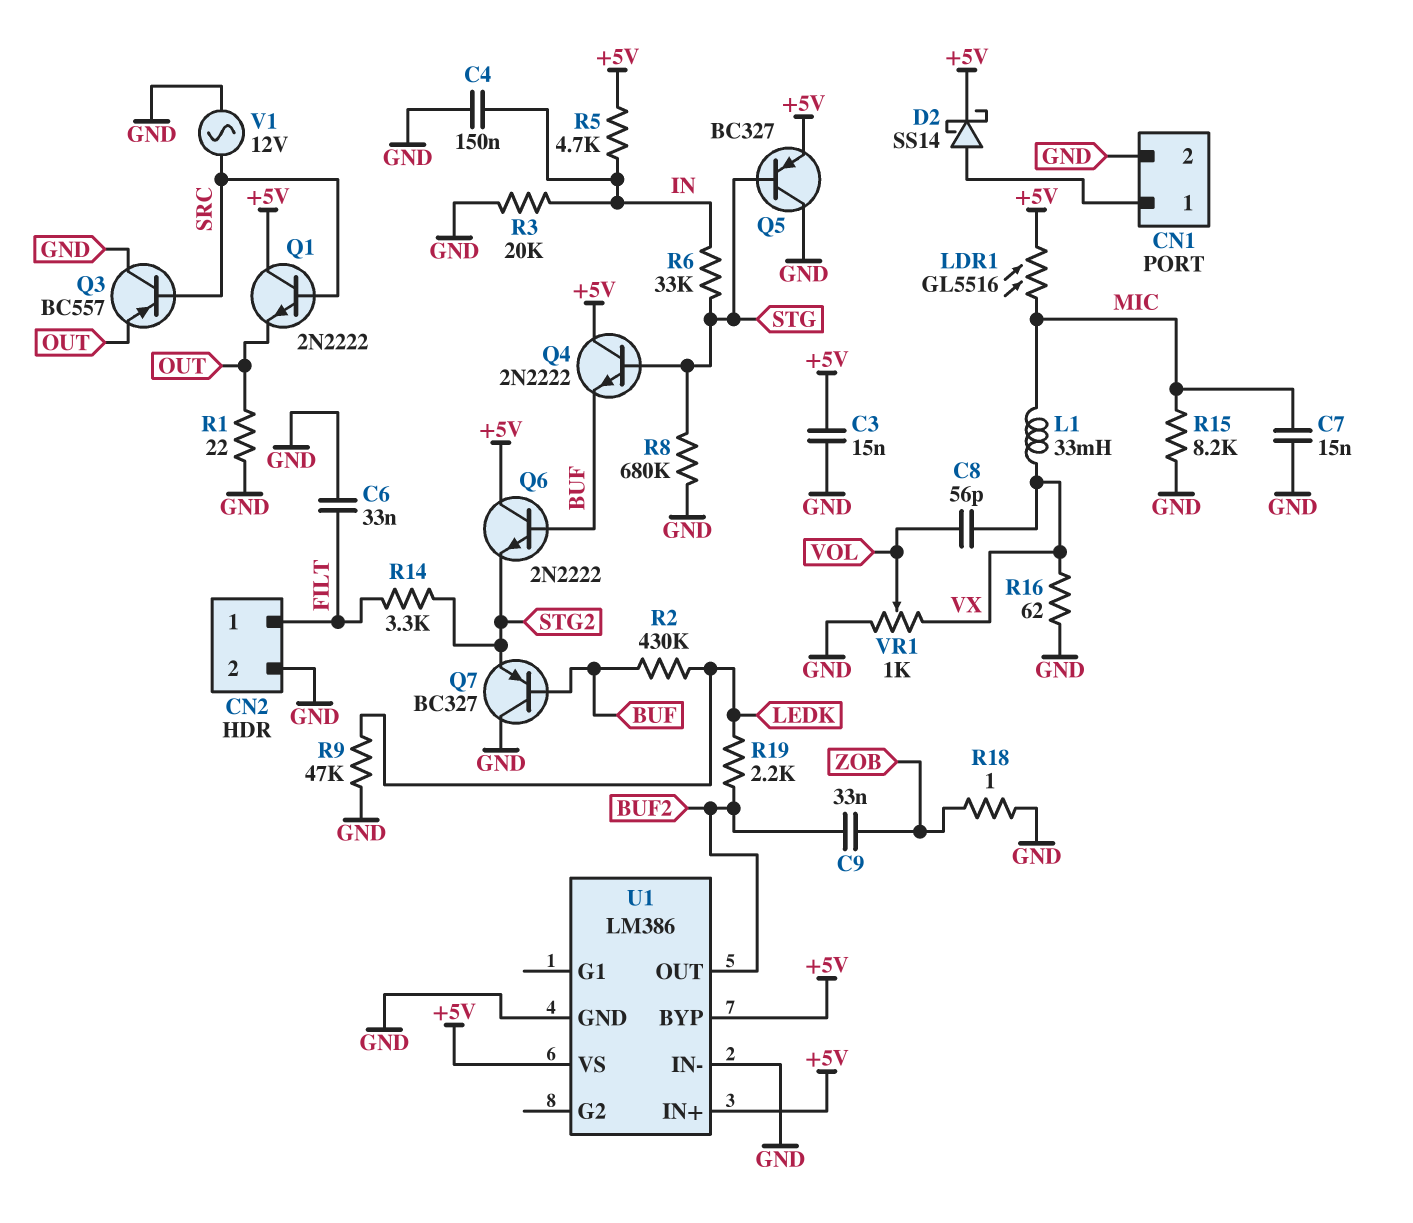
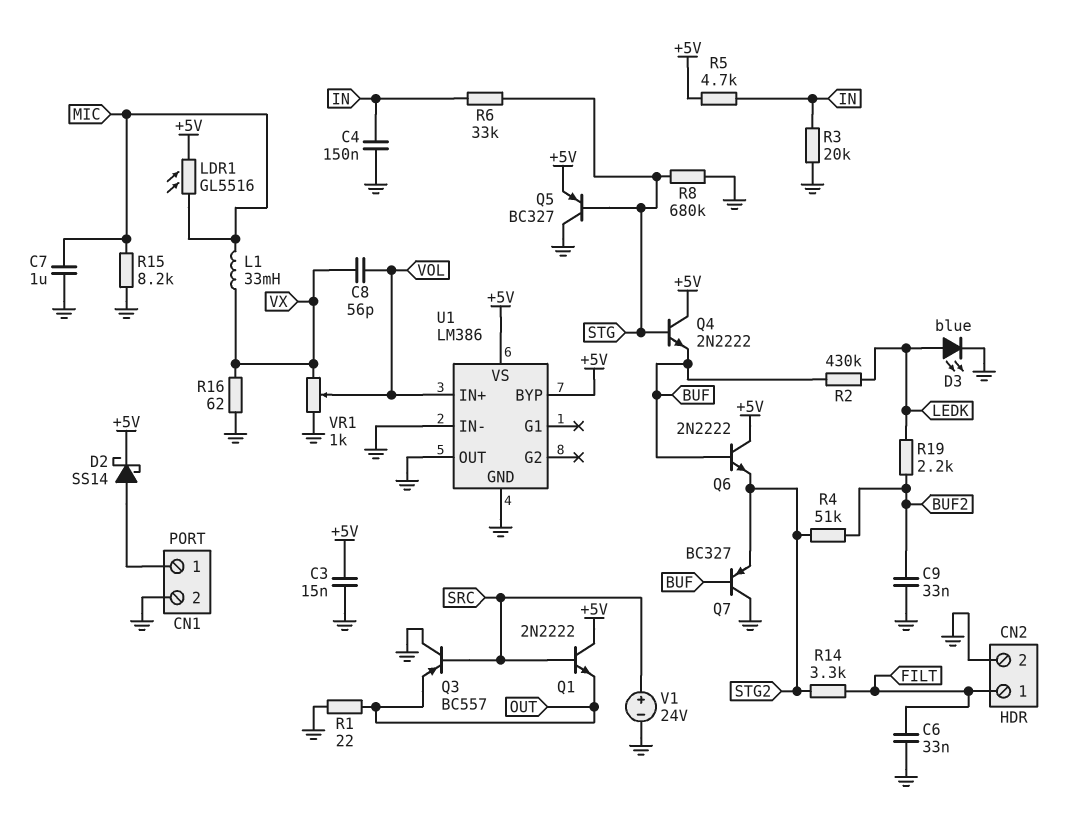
C7: 15nF (GND, MIC) -> 1uF (GND, MIC)
C9: 33nF (BUF2, ZOB) -> 33nF (BUF2, GND)
D3: none -> LED blue (A LEDK, K GND)
R4: none -> 51k (BUF2, STG2)
R9: 47k (GND, LEDK) -> none
R18: 1 (GND, ZOB) -> none
U1 pin IN+: +5V -> VOL
U1 pin OUT: BUF2 -> GND
V1: AC 12V (GND, SRC) -> 24V (plus SRC, minus GND)

